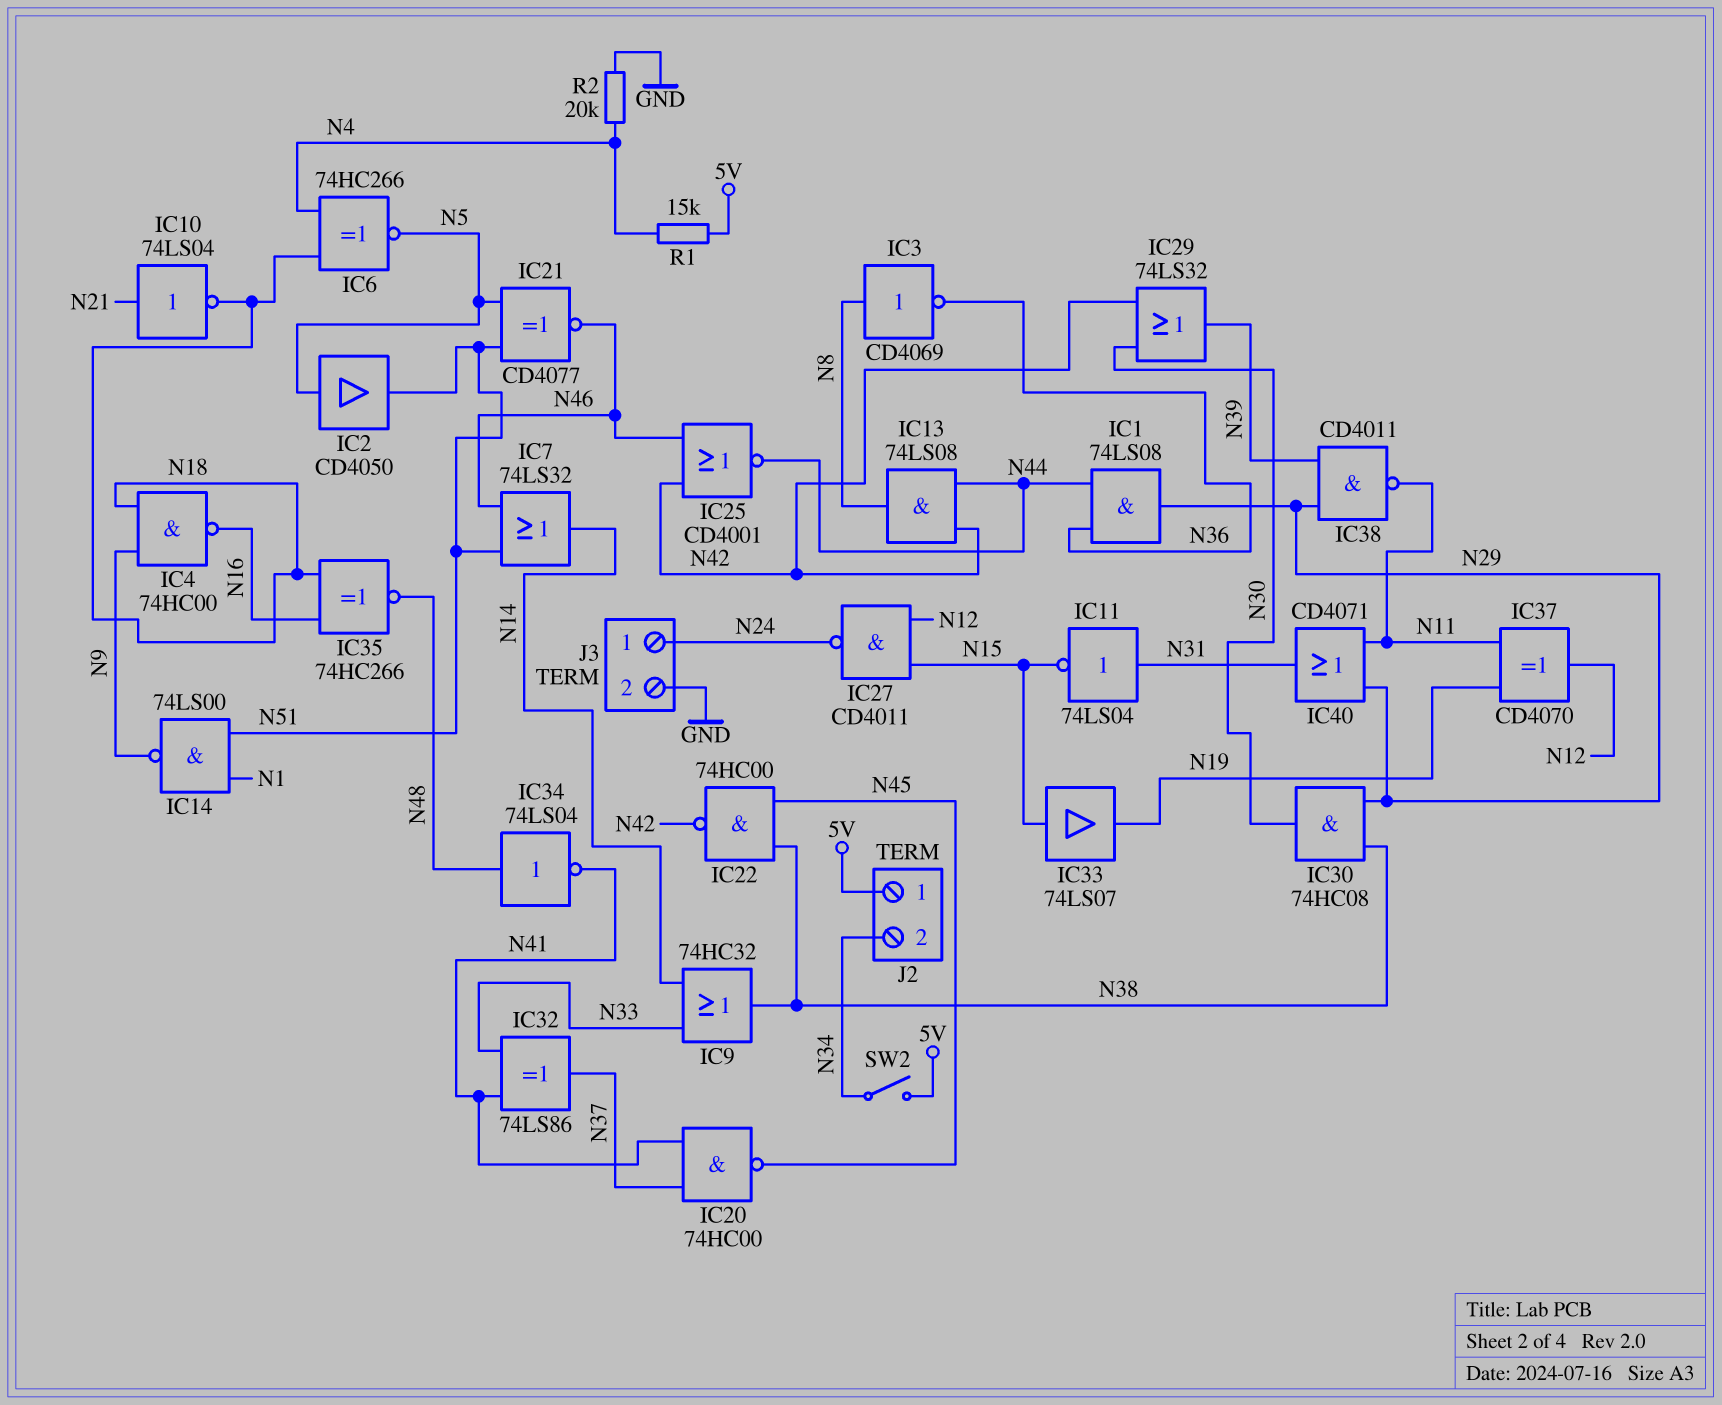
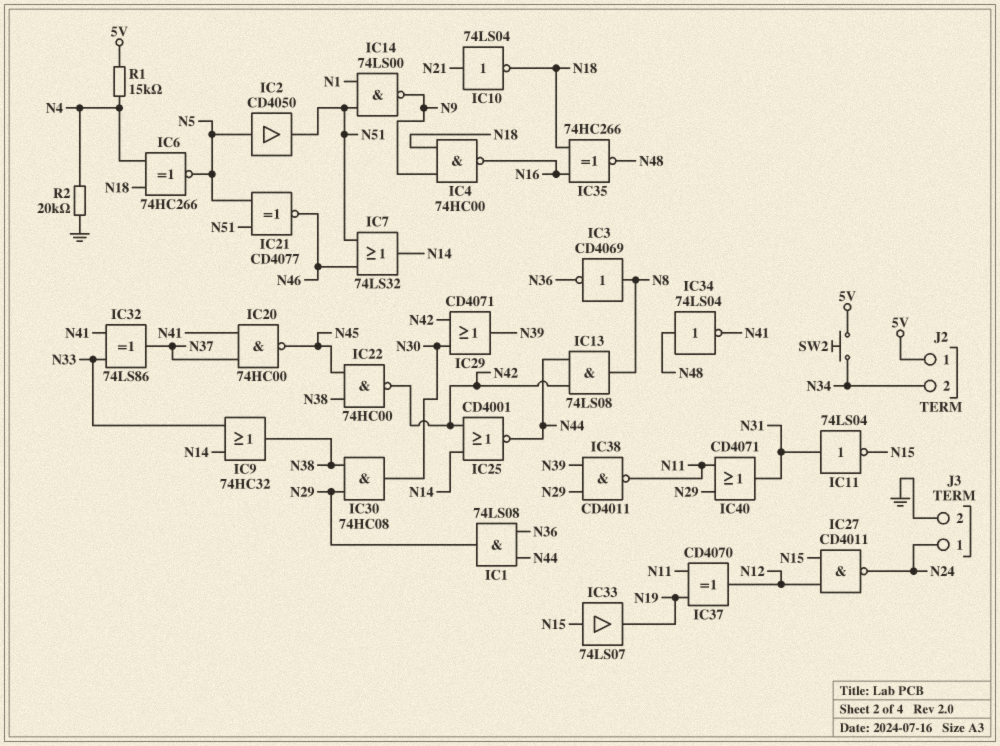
IC25: NOR CD4001 (in N42, in N46, out N44) -> NOR CD4001 (in N14, in N42, out N44)
IC29: OR 74LS32 (in N30, in N42, out N39) -> OR CD4071 (in N30, in N42, out N39)
SW2: switch (5V, N34) -> button (5V, N34)

